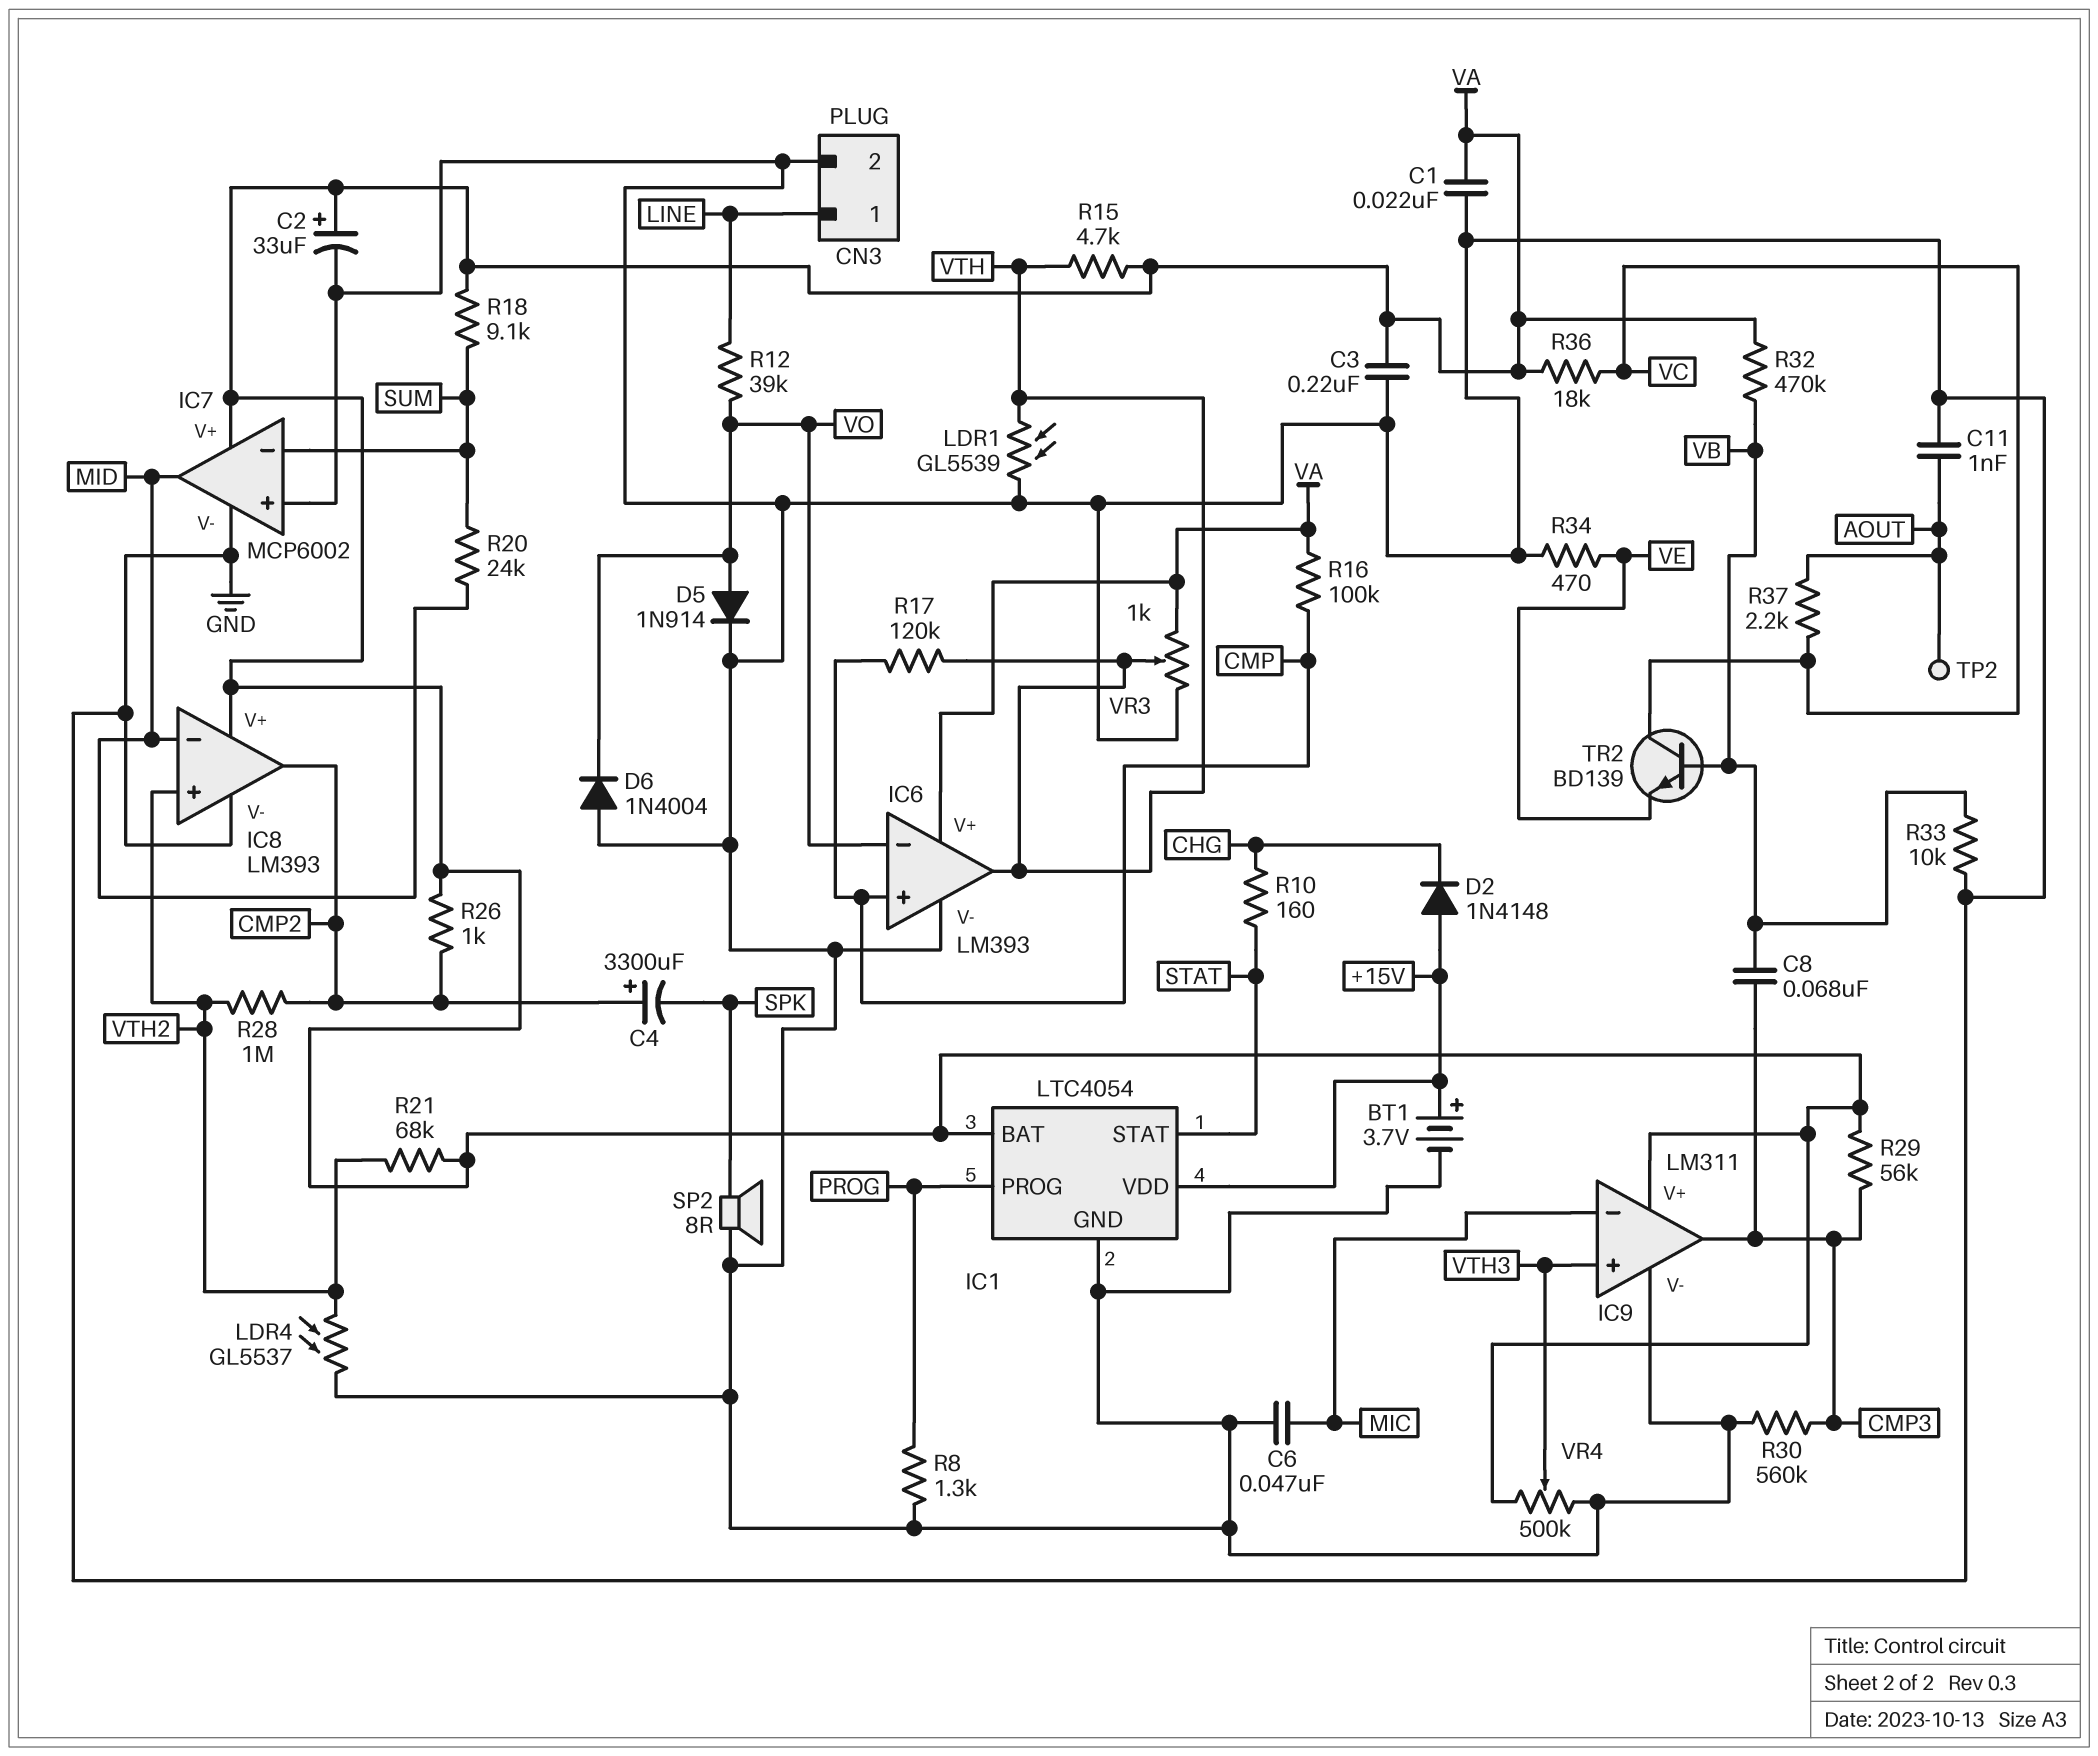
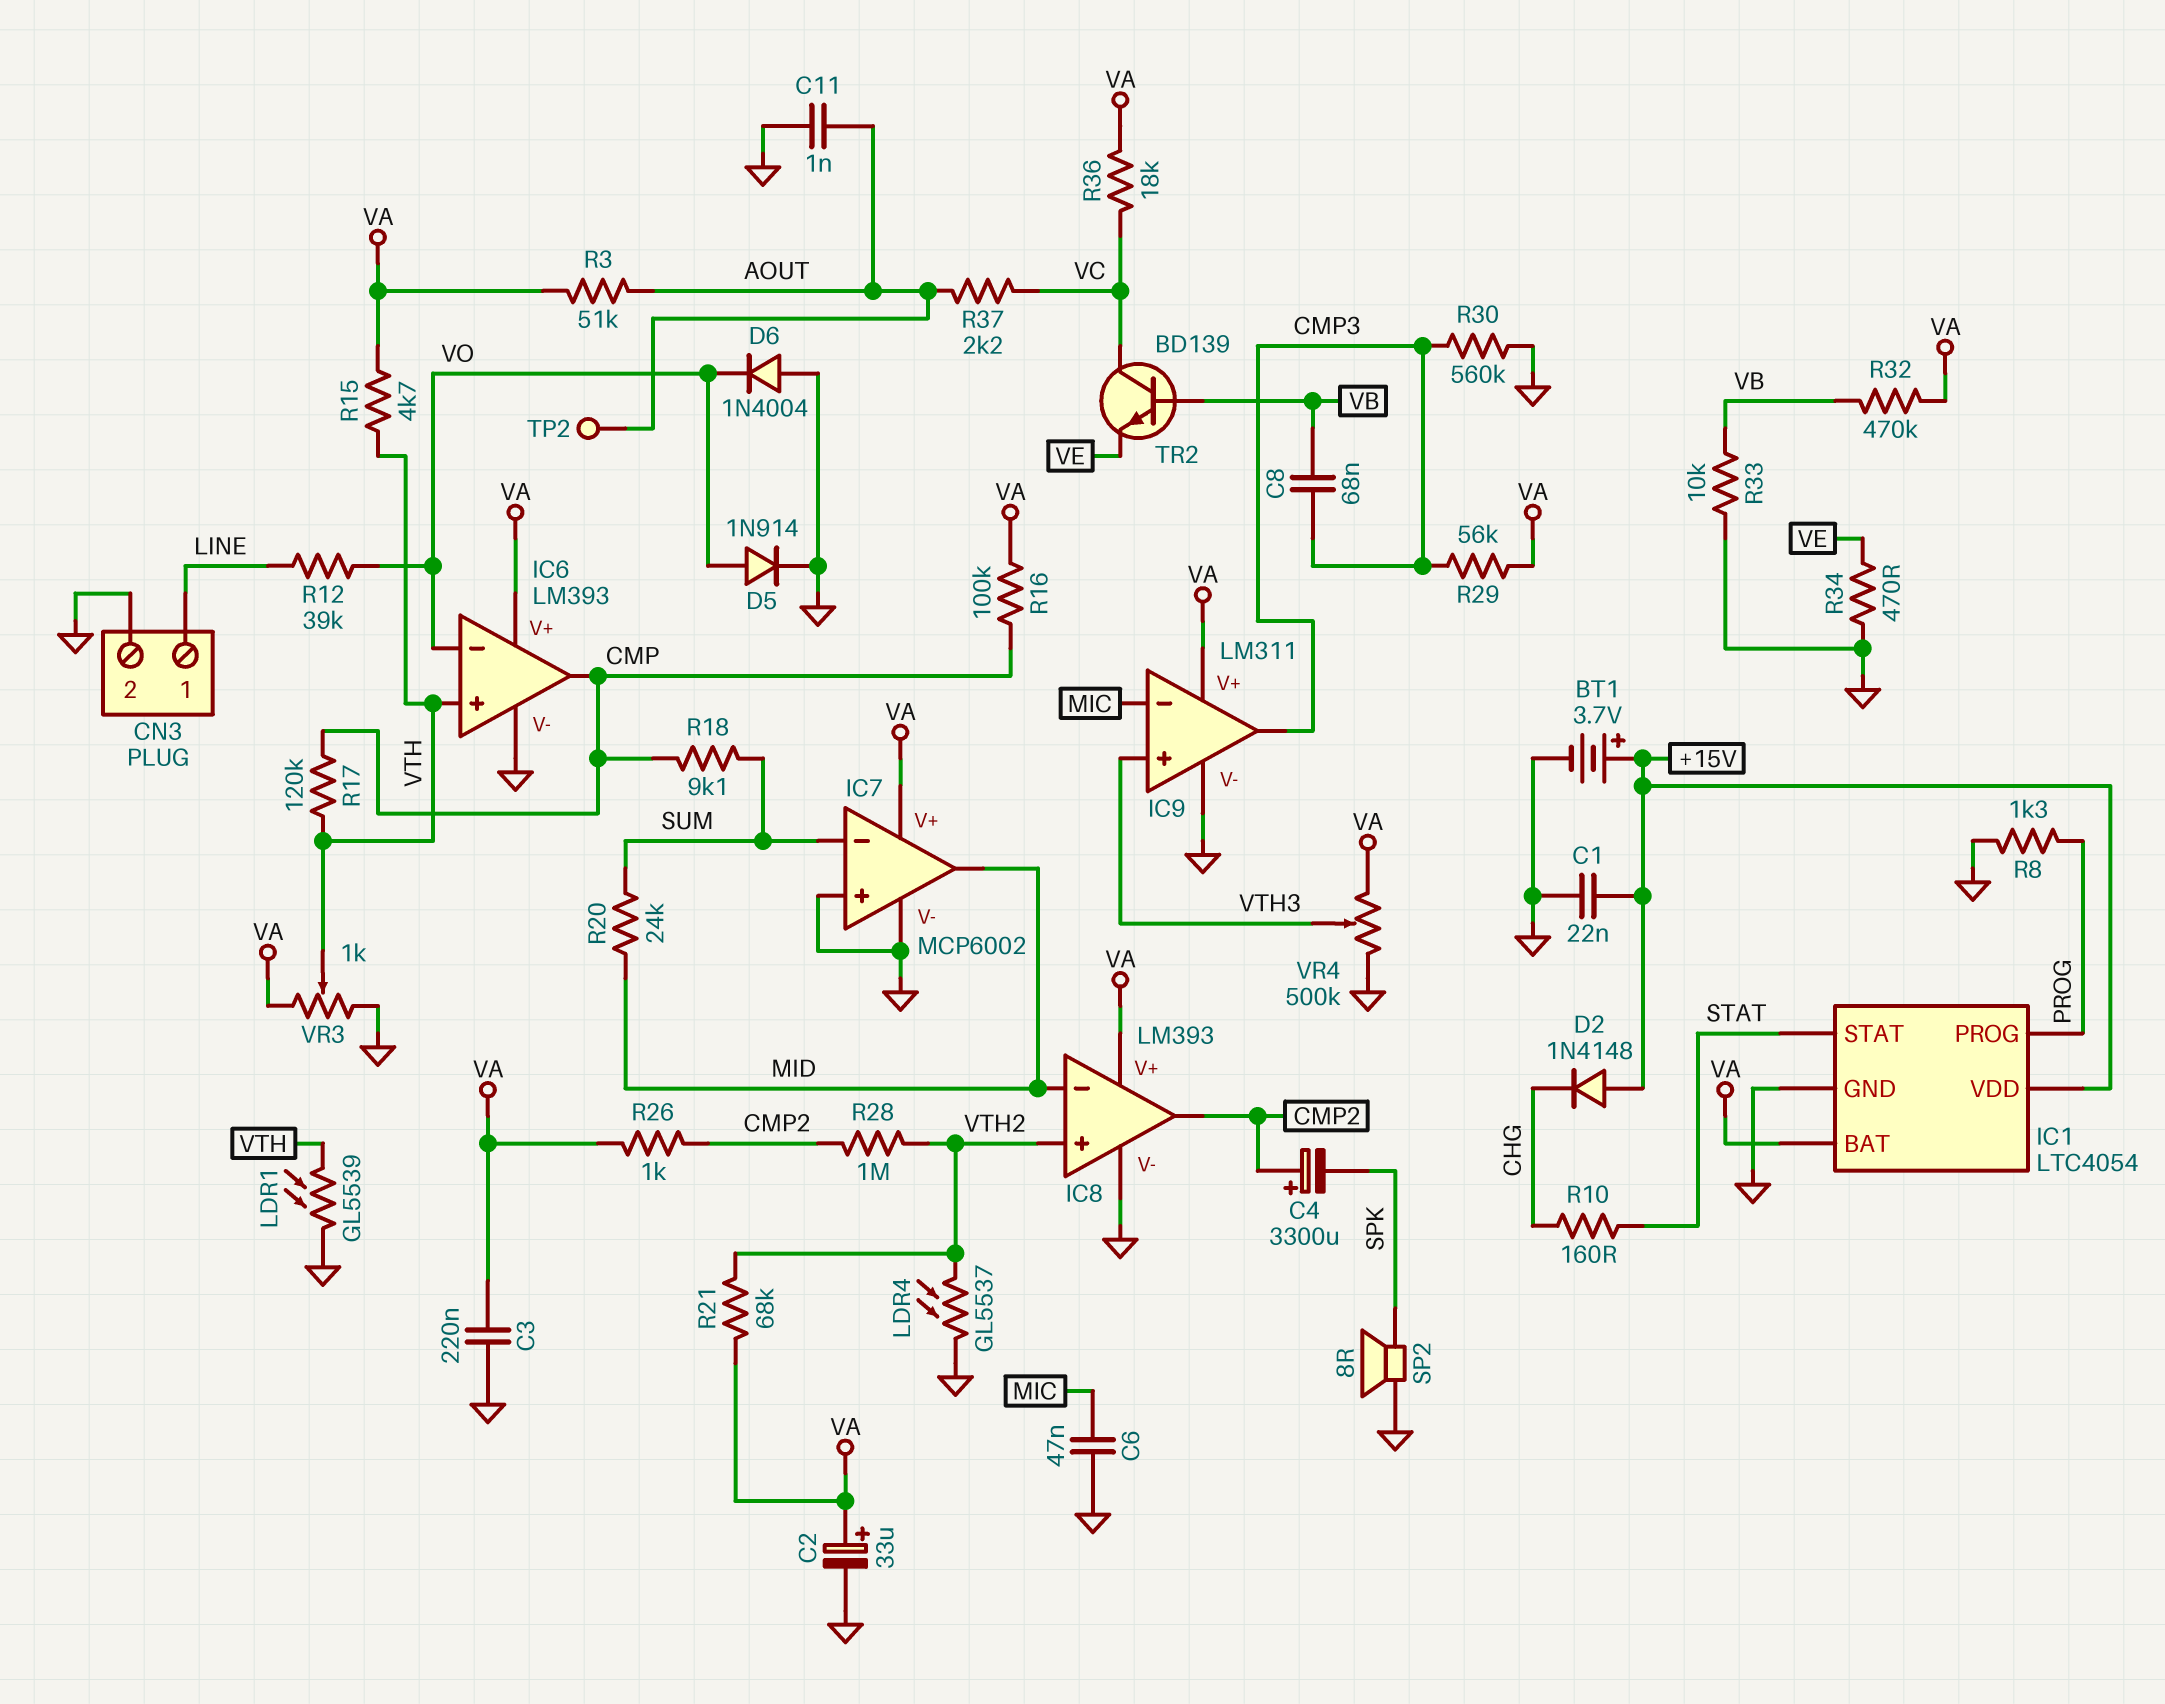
C1: 22nF (GND, VA) -> 22nF (+15V, GND)
IC6 pin in+: CMP -> VTH
IC6 pin out: VTH -> CMP
R3: none -> 51k (AOUT, VA)
R18: 9.1k (SUM, VA) -> 9.1k (CMP, SUM)

